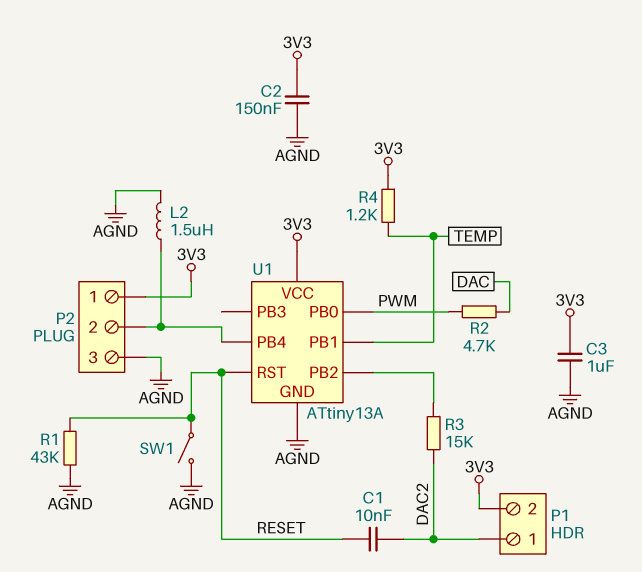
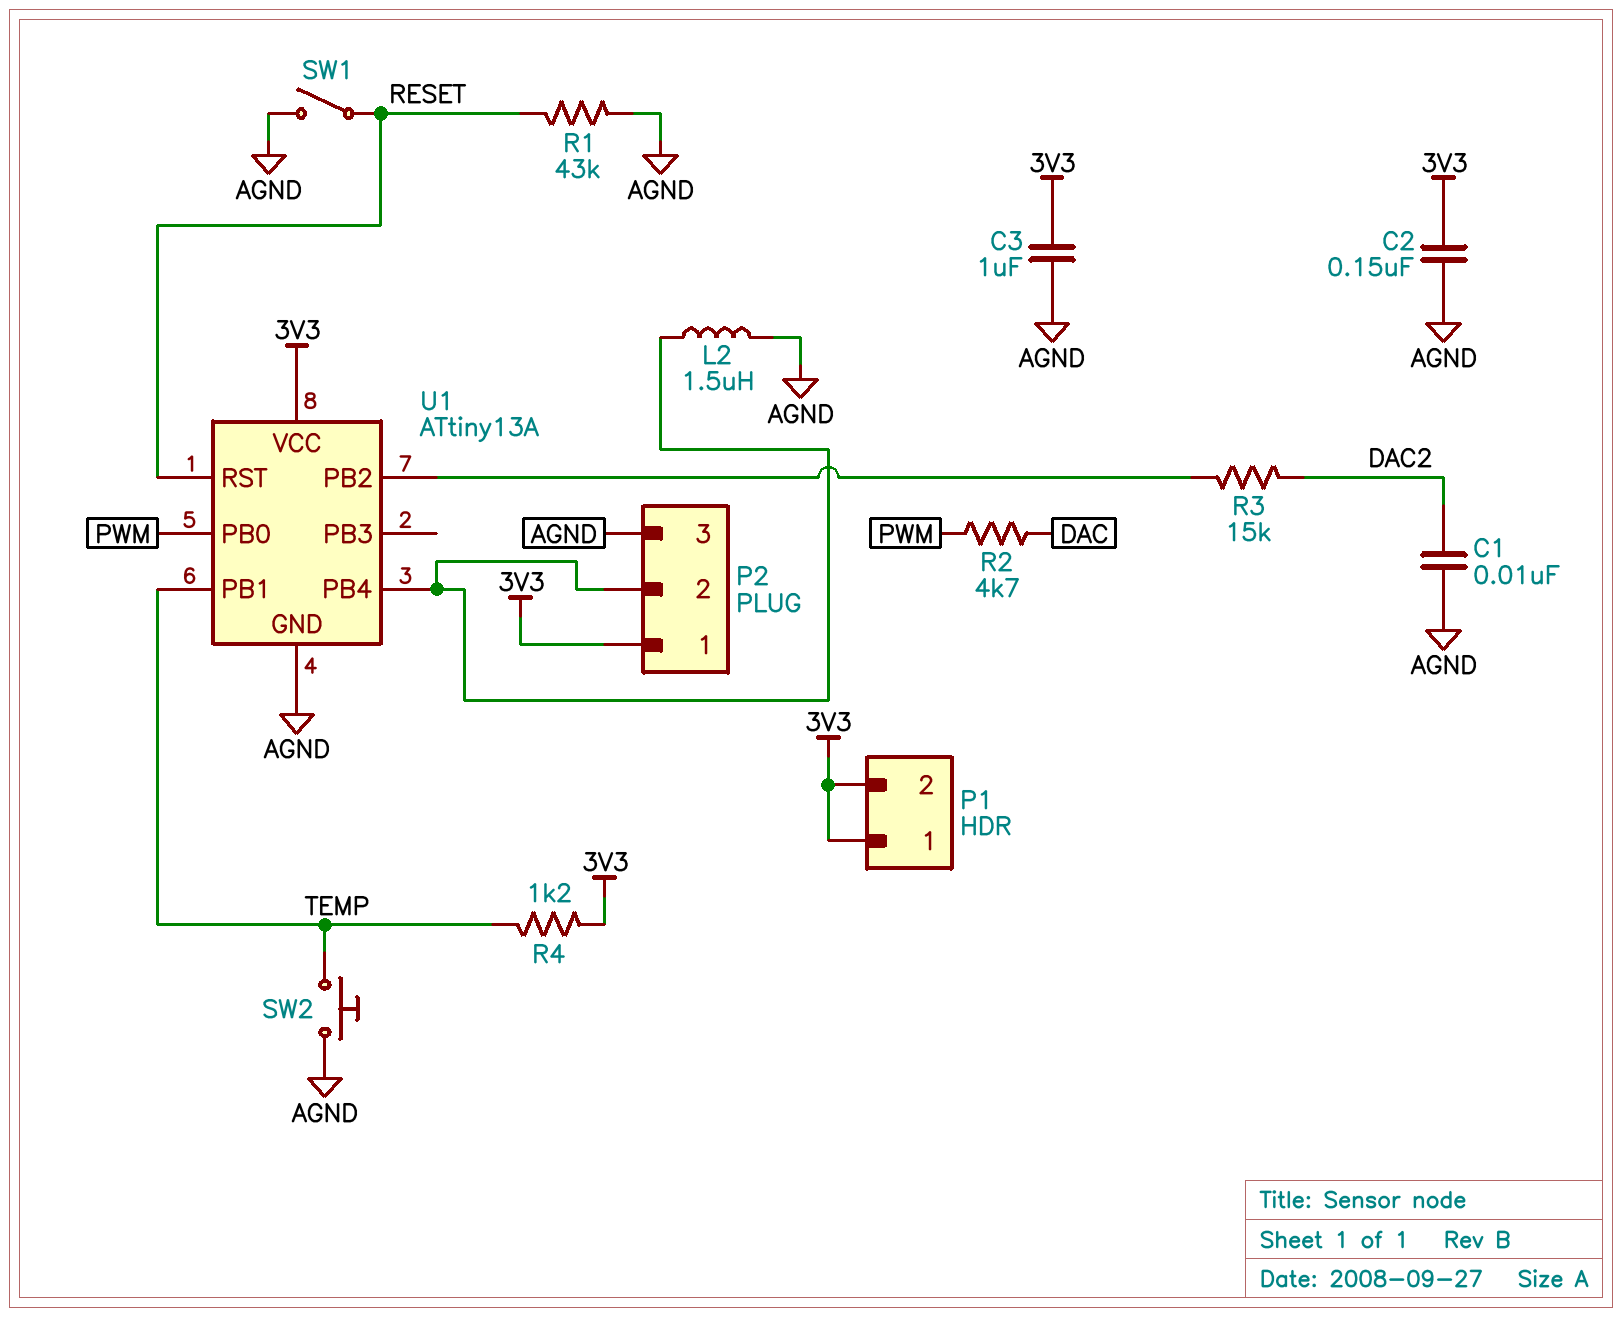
C1: 10nF (DAC2, RESET) -> 10nF (AGND, DAC2)
P1 pin 1: DAC2 -> 3V3
SW2: none -> button (AGND, TEMP)

